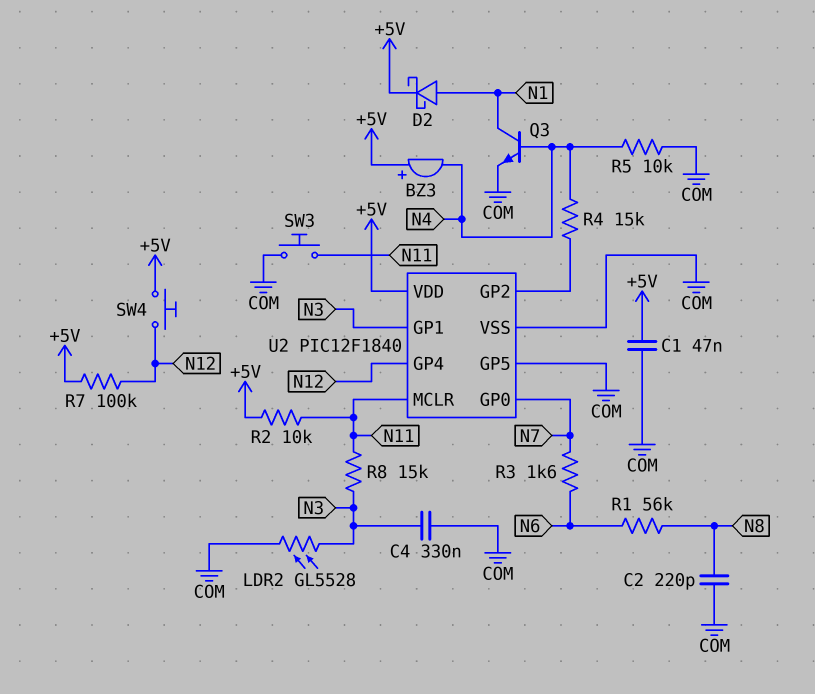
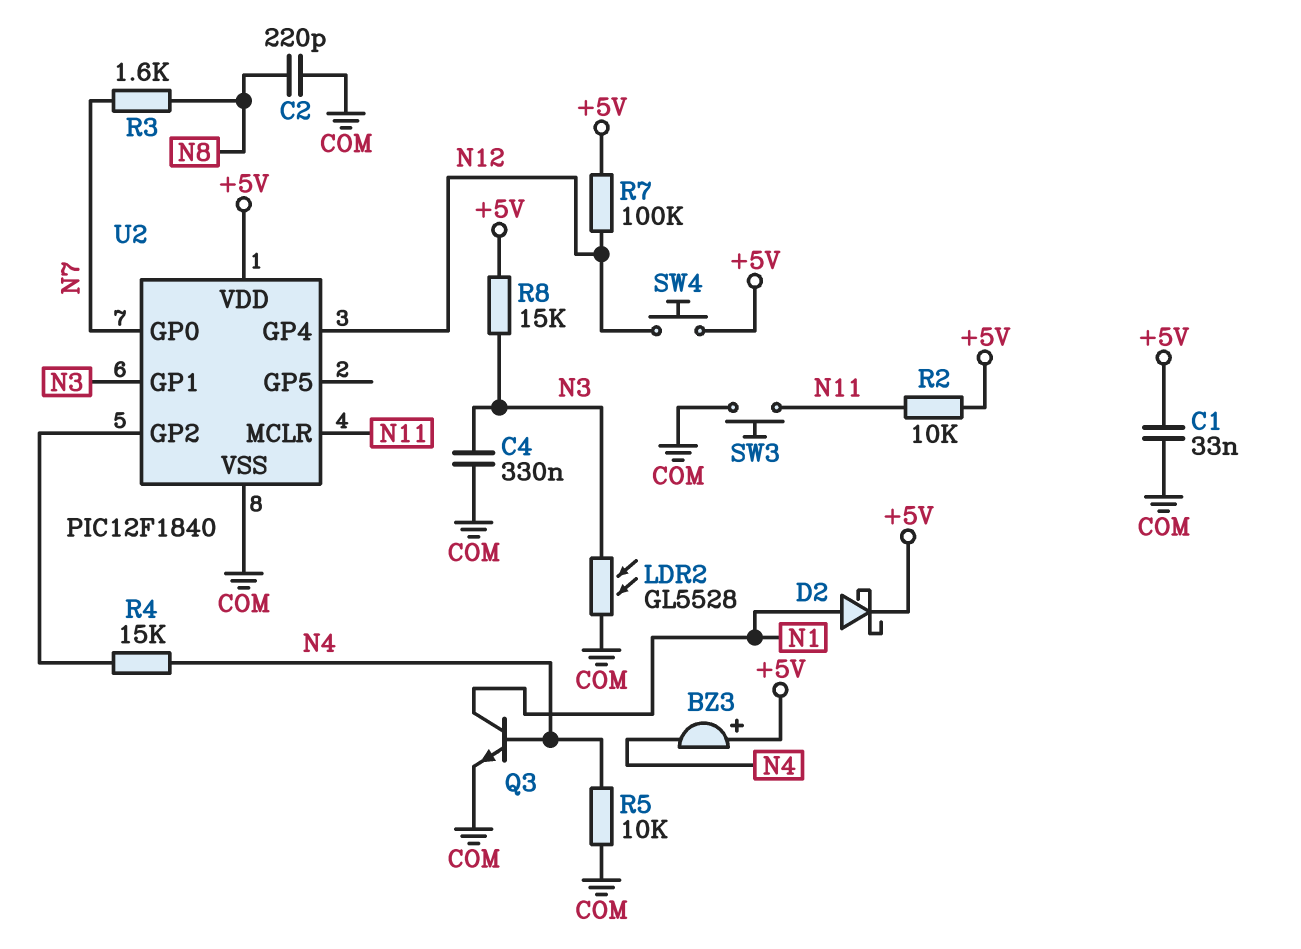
C1: 47nF (+5V, COM) -> 33nF (+5V, COM)
R1: 56k (N6, N8) -> none
R3: 1.6k (N6, N7) -> 1.6k (N7, N8)
R8: 15k (N3, N11) -> 15k (+5V, N3)
U2 pin GP5: COM -> none

